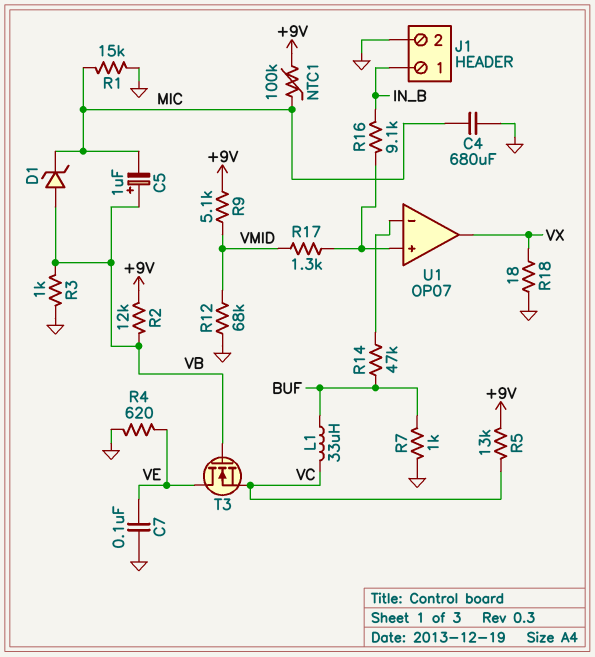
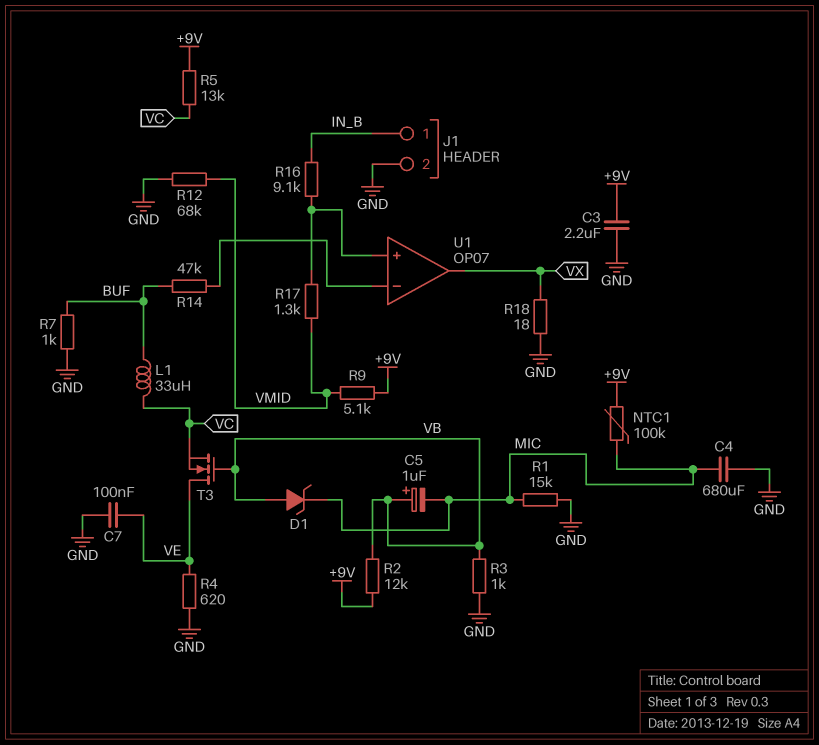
C3: none -> 2.2uF (+9V, GND)

